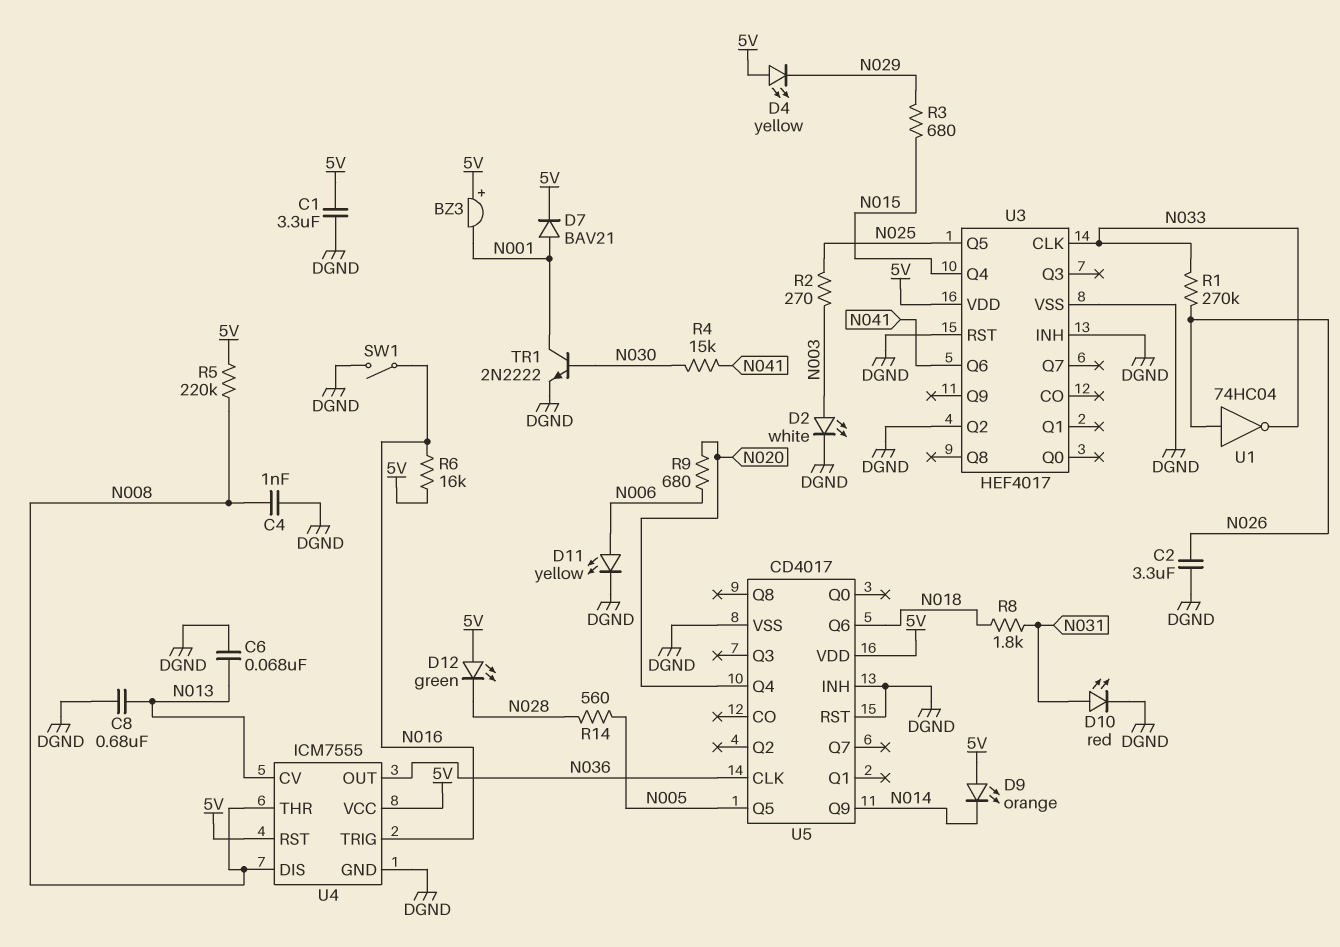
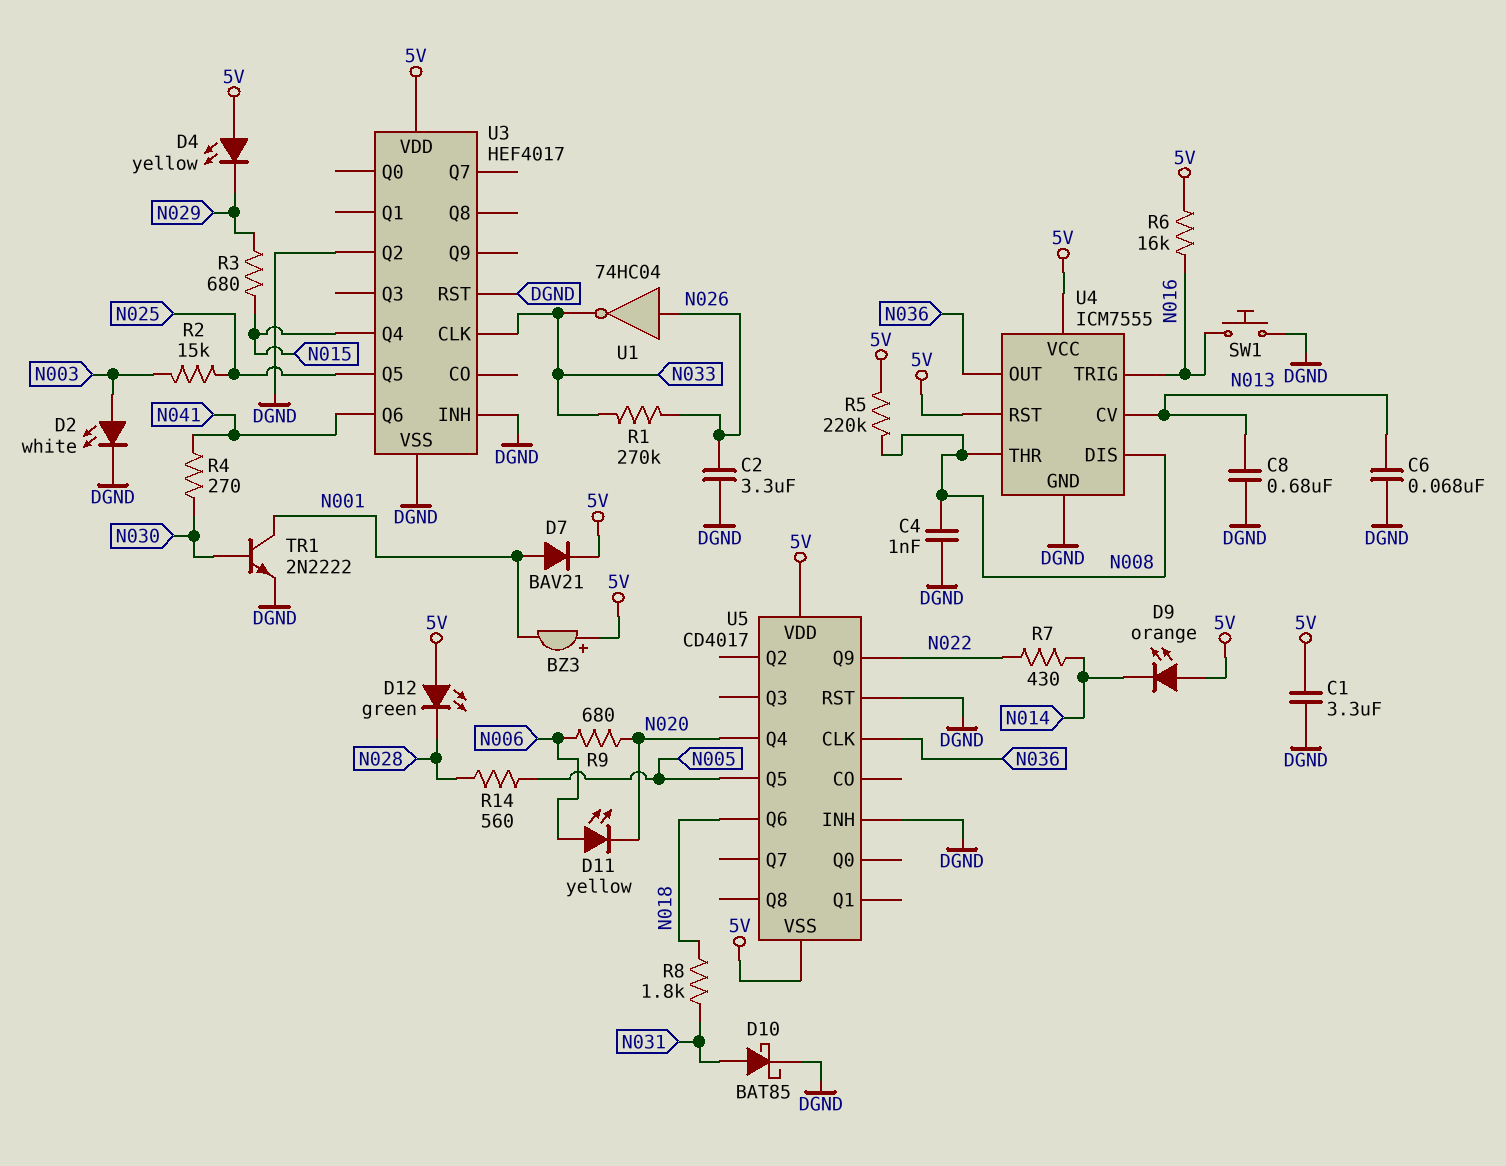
D10: LED red (A N031, K DGND) -> schottky BAT85 (A N031, K DGND)
D11: LED yellow (A N006, K DGND) -> LED yellow (A N006, K N020)
R2: 270 (N003, N025) -> 15k (N003, N025)
R4: 15k (N030, N041) -> 270 (N030, N041)
R7: none -> 430 (N014, N022)
SW1: switch (DGND, N016) -> button (DGND, N016)
U5 pin Q9: N014 -> N022
U5 pin VSS: DGND -> 5V

